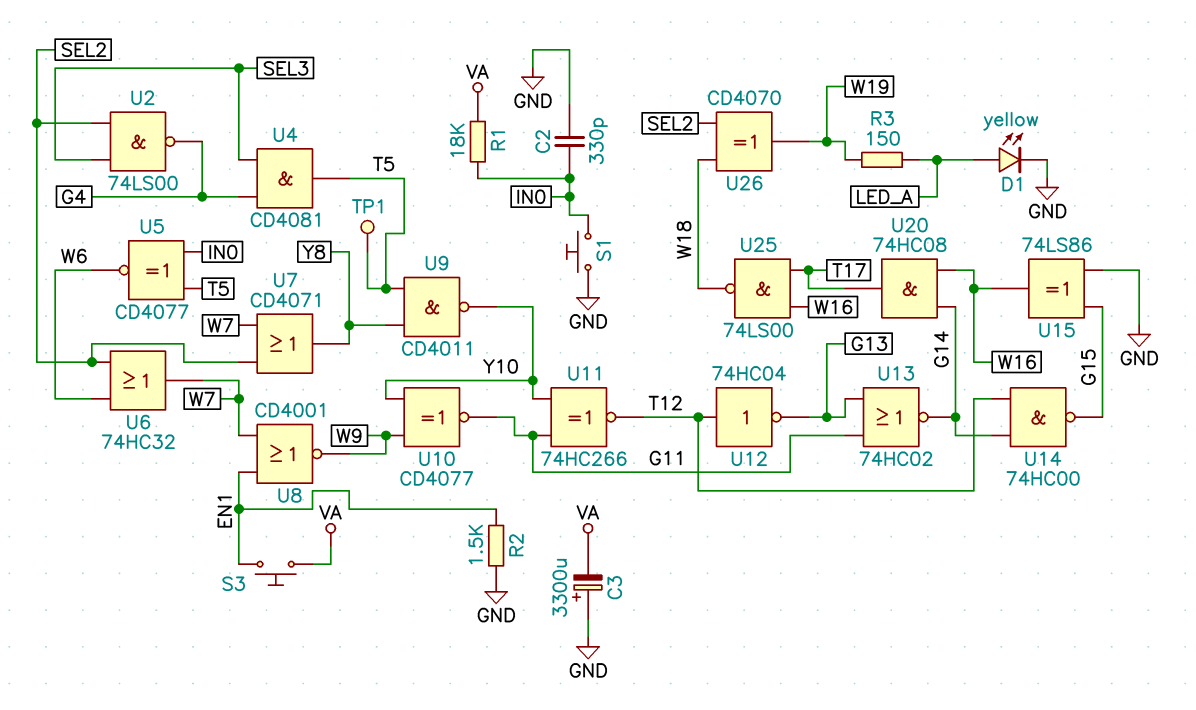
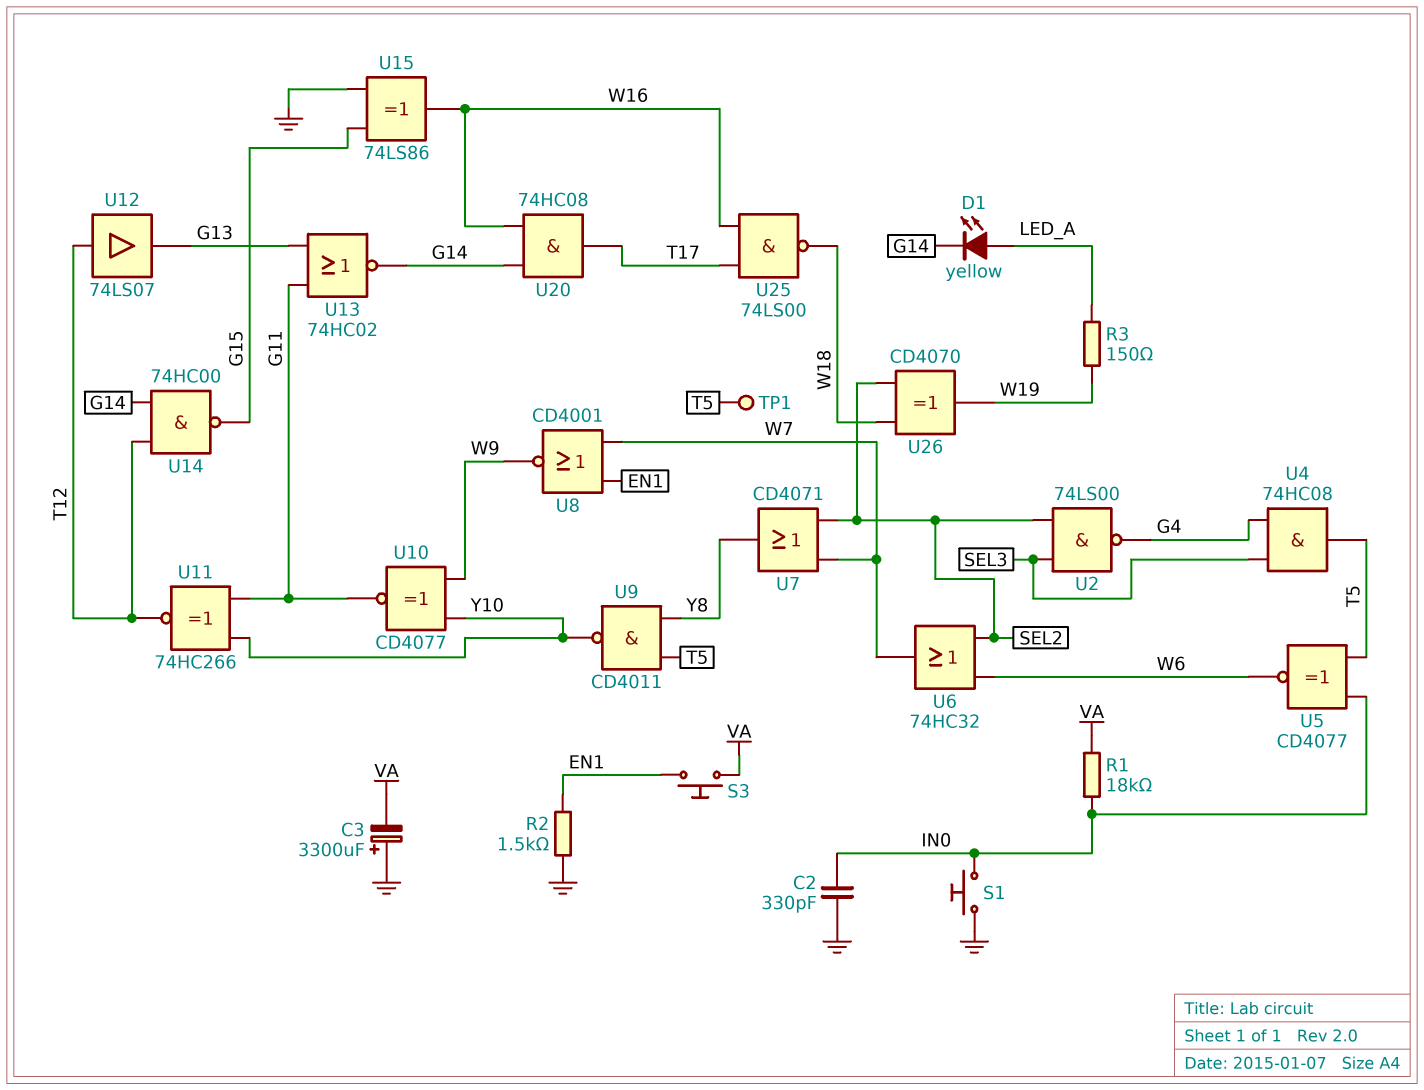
D1: LED yellow (A LED_A, K GND) -> LED yellow (A LED_A, K G14)
U4: AND CD4081 (in G4, in SEL3, out T5) -> AND 74HC08 (in G4, in SEL3, out T5)
U12: NOT 74HC04 (in T12, out G13) -> buffer 74LS07 (in T12, out G13)

